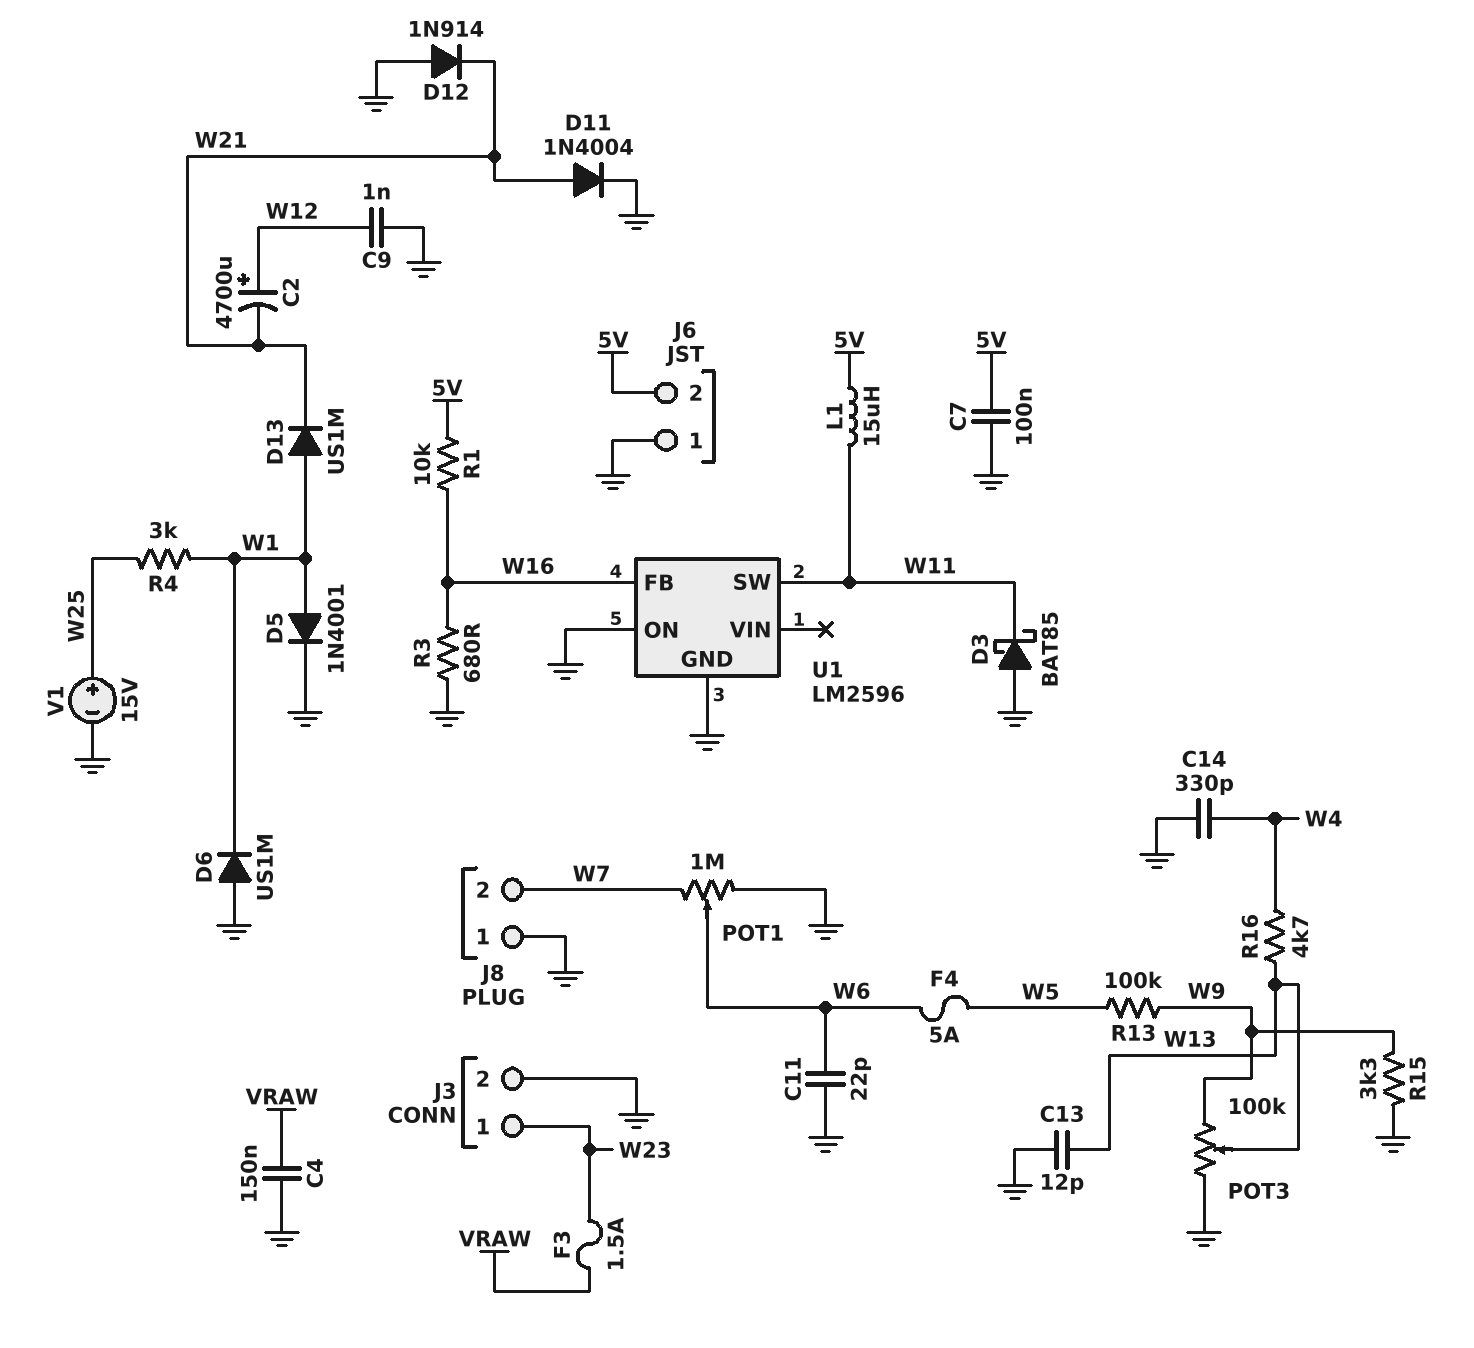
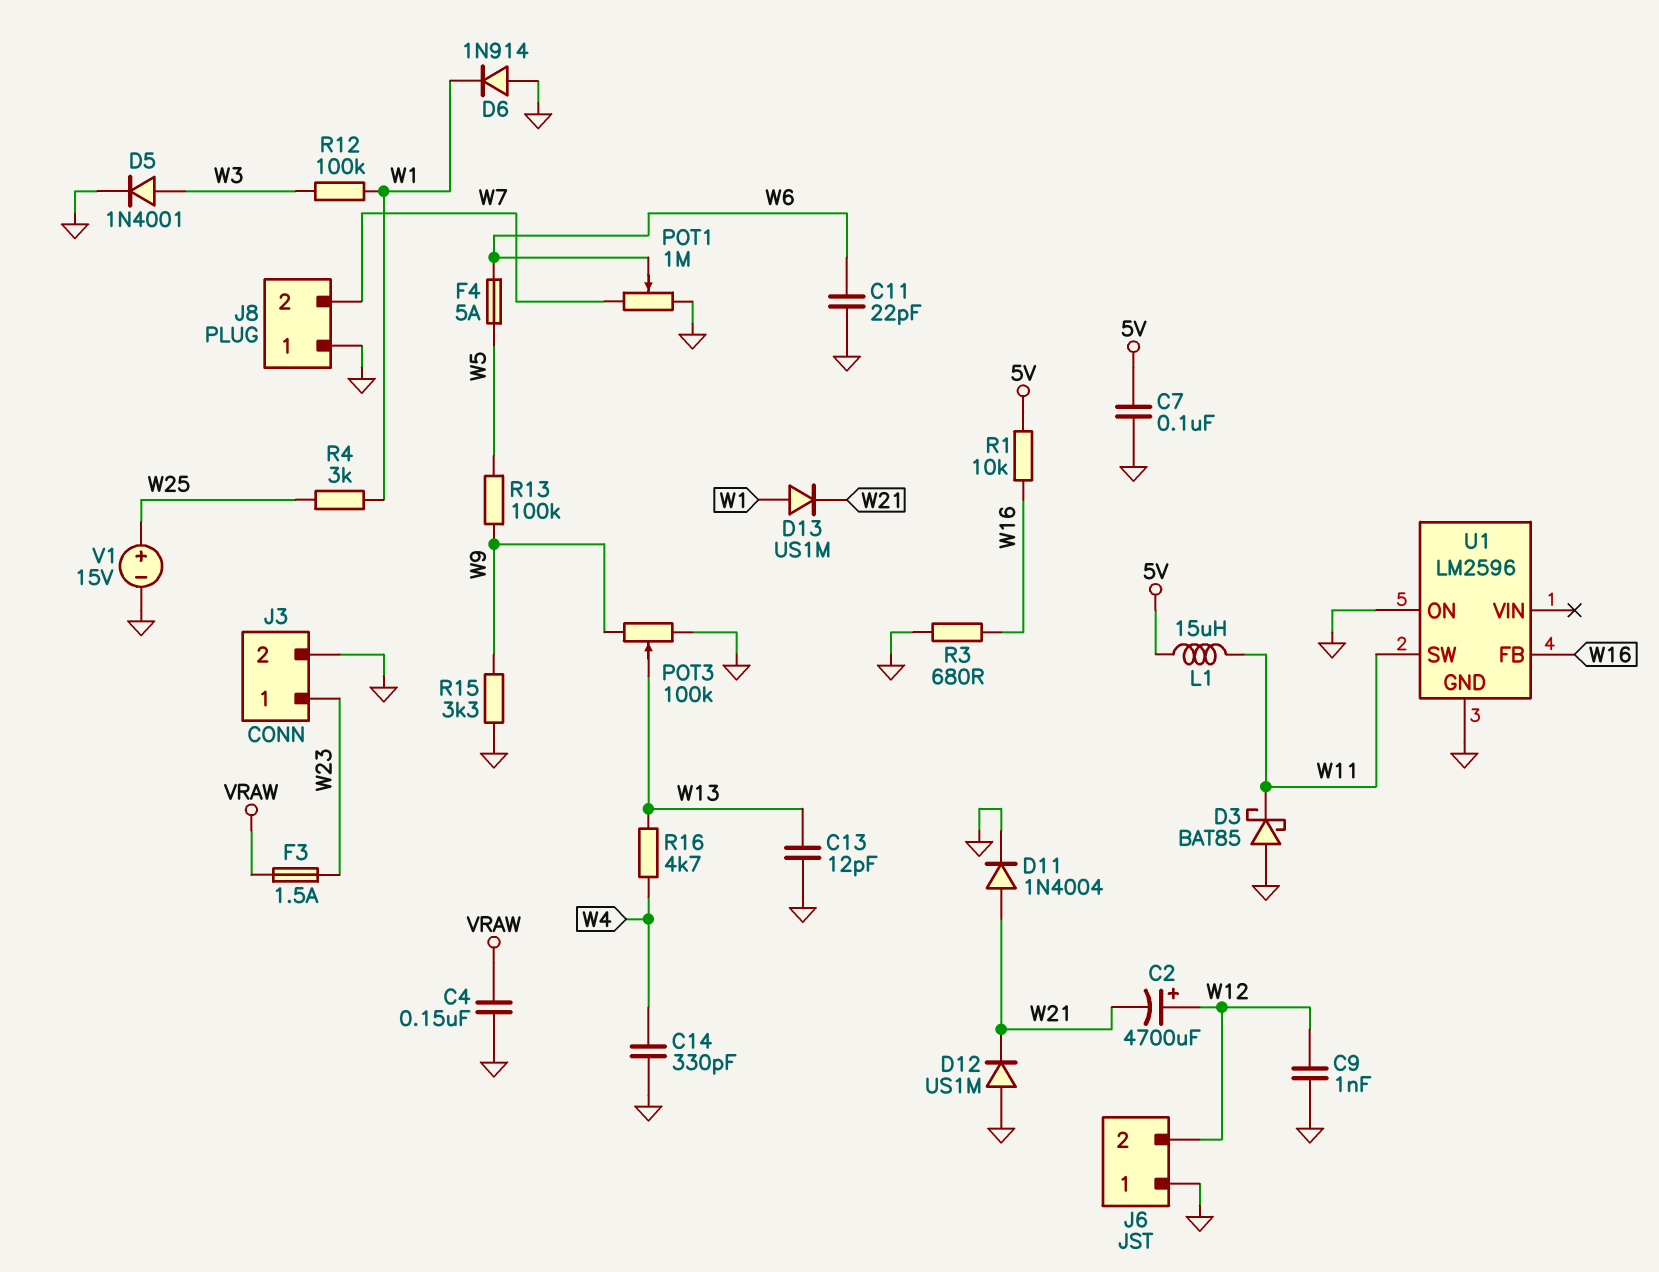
D5: diode 1N4001 (A W1, K GND) -> diode 1N4001 (A W3, K GND)
D6: diode US1M (A GND, K W1) -> diode 1N914 (A GND, K W1)
D12: diode 1N914 (A GND, K W21) -> diode US1M (A GND, K W21)
J6 pin 2: 5V -> W12
R12: none -> 100k (W1, W3)

